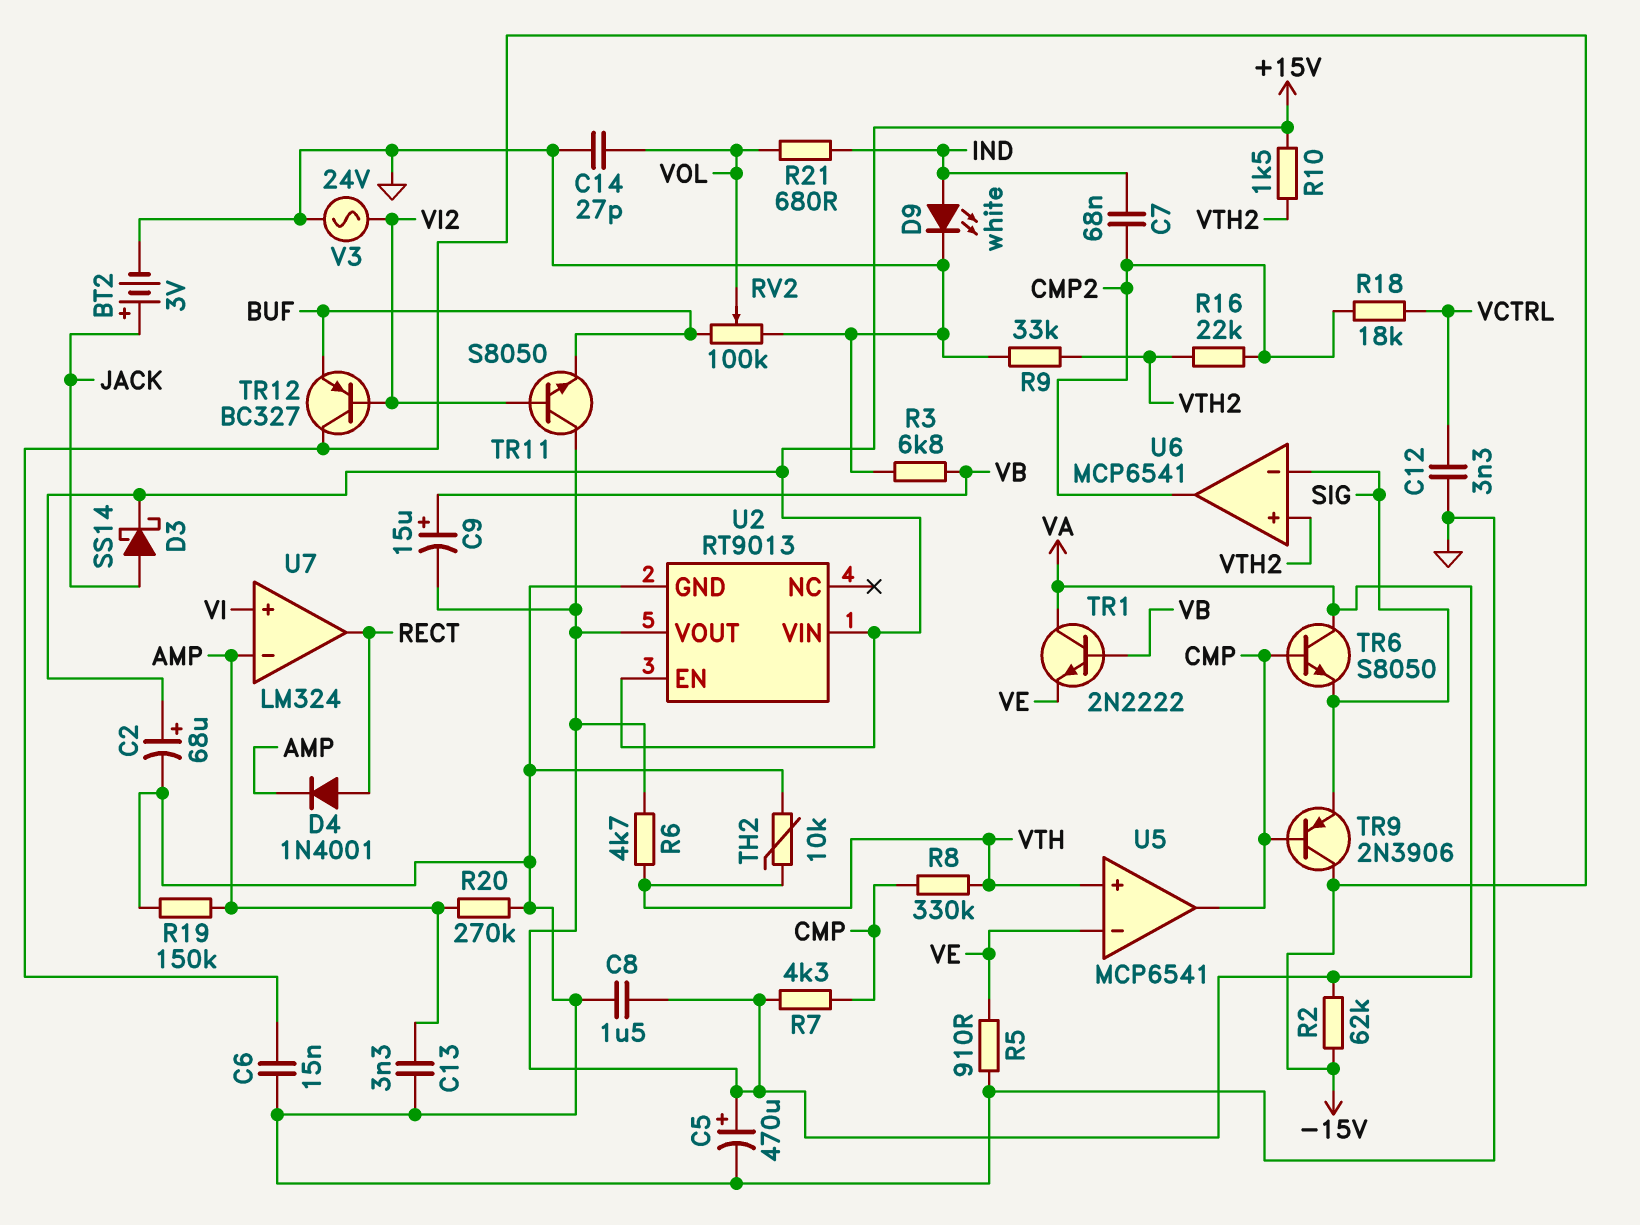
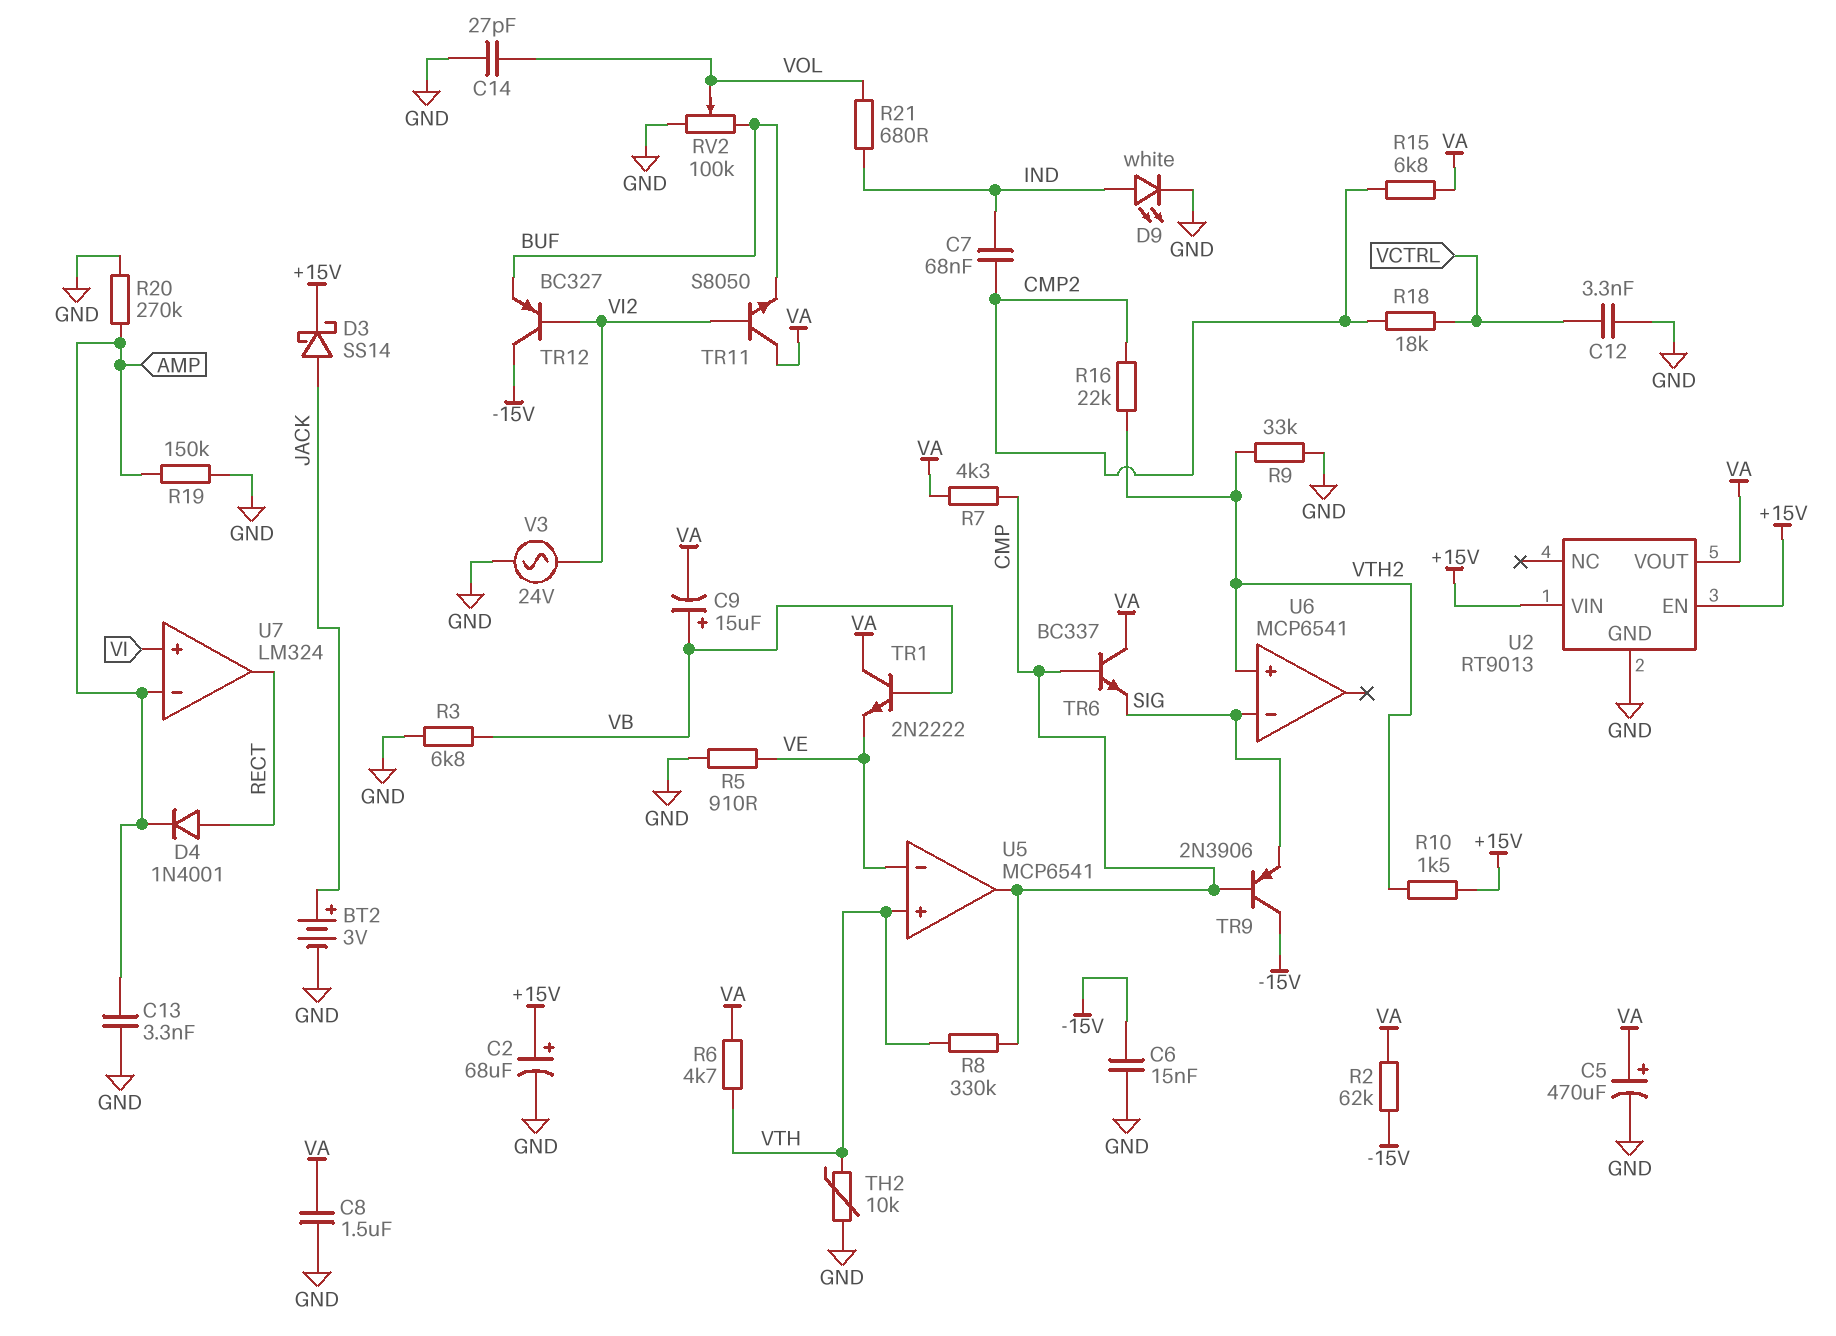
R15: none -> 6.8k (CMP2, VA)
TR6: NPN S8050 (B CMP, C VA, E SIG) -> NPN BC337 (B CMP, C VA, E SIG)
U6 pin out: CMP2 -> none

